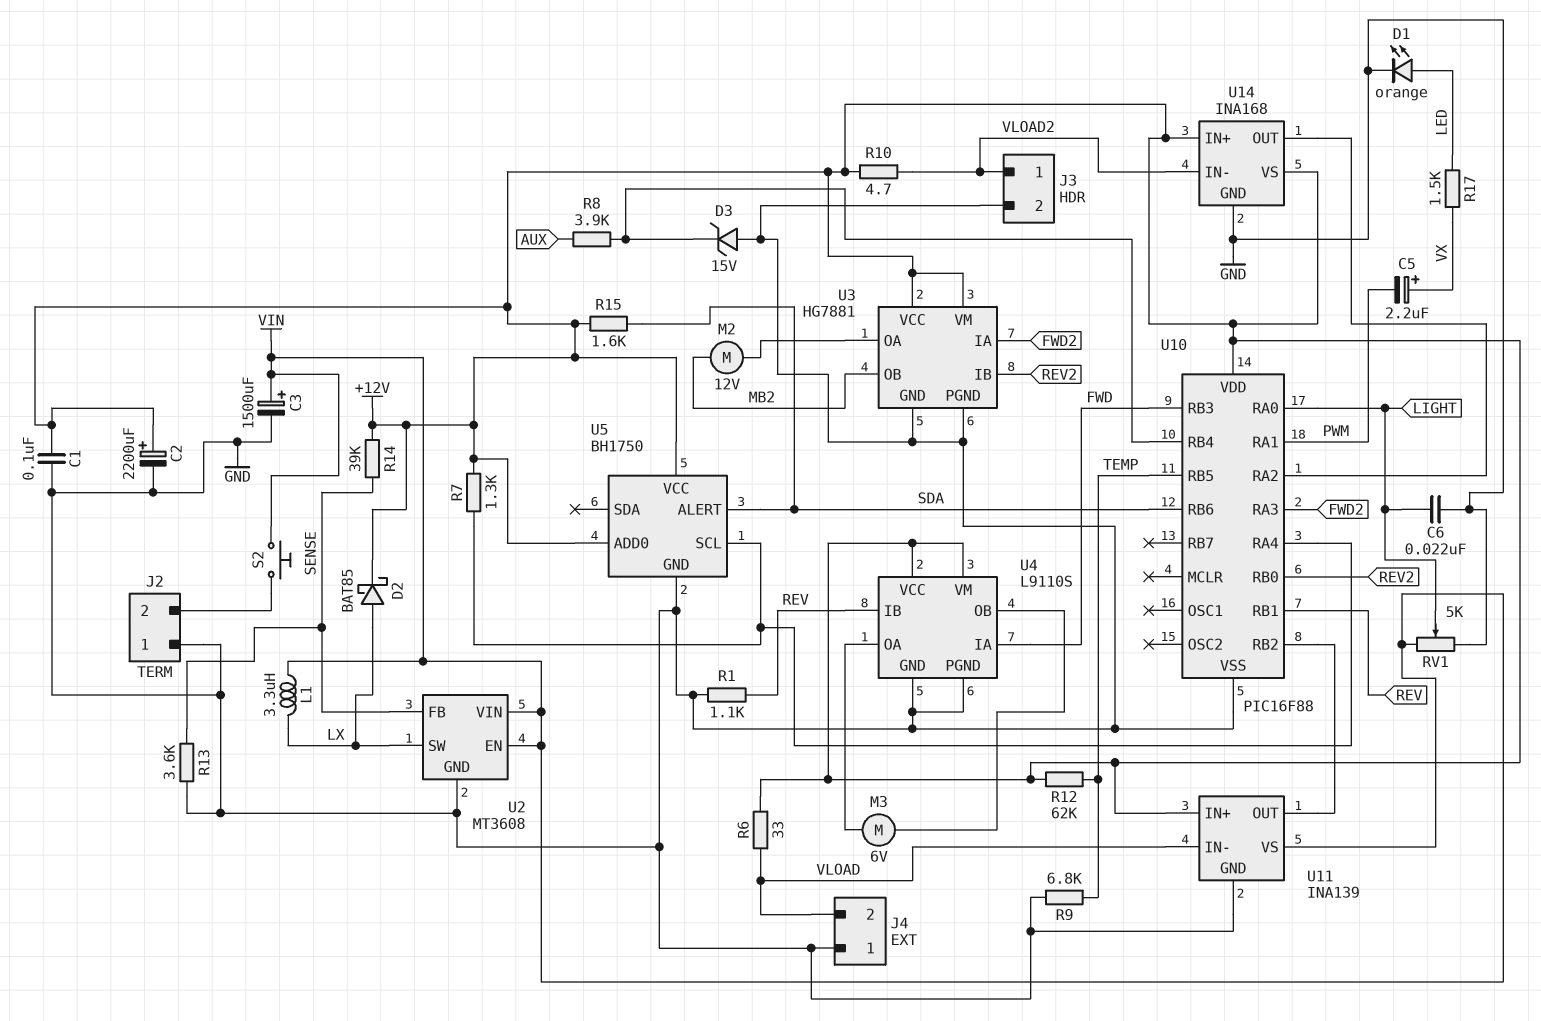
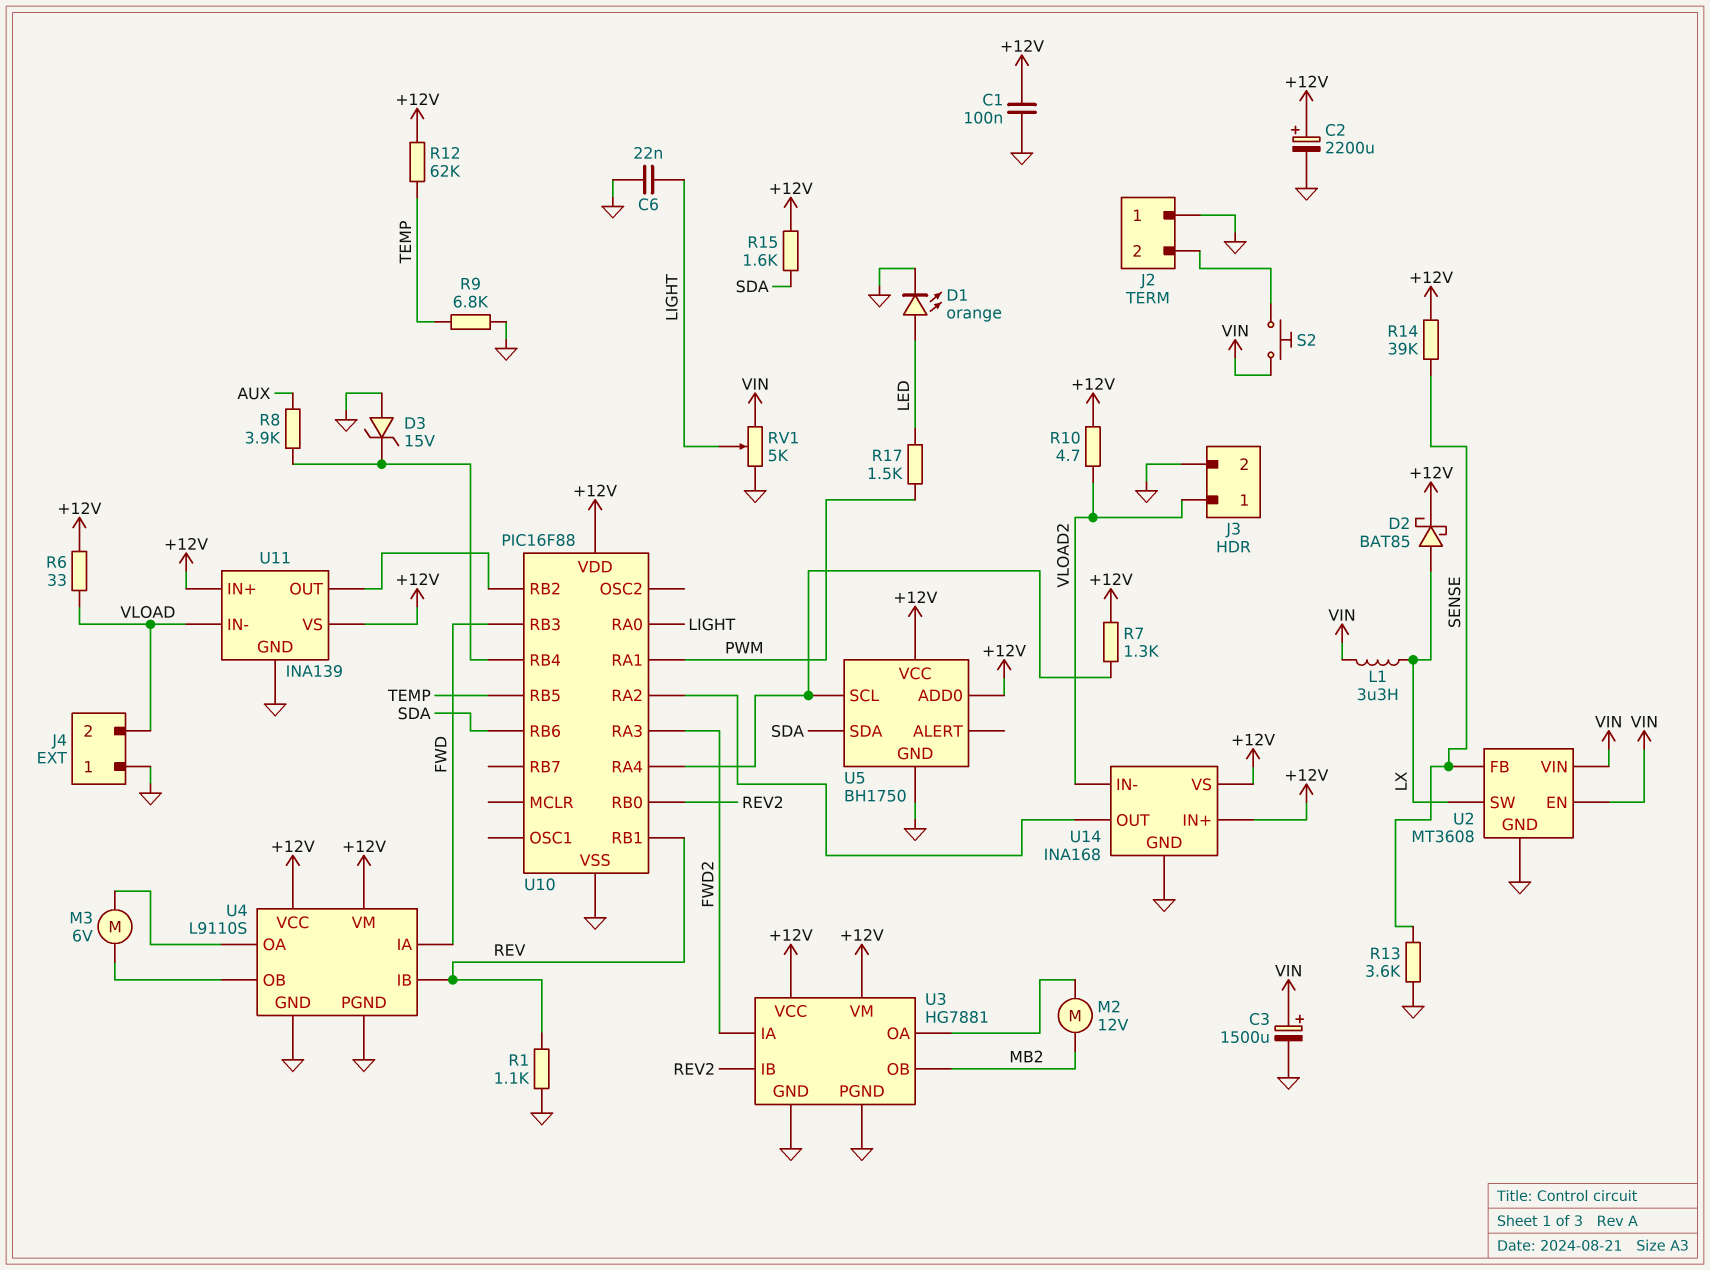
C5: 2.2uF (plus VX, minus PWM) -> none
R17: 1.5k (LED, VX) -> 1.5k (LED, PWM)
U5 pin ALERT: SDA -> none
U5 pin SDA: none -> SDA
U11 pin VS: VIN -> +12V

